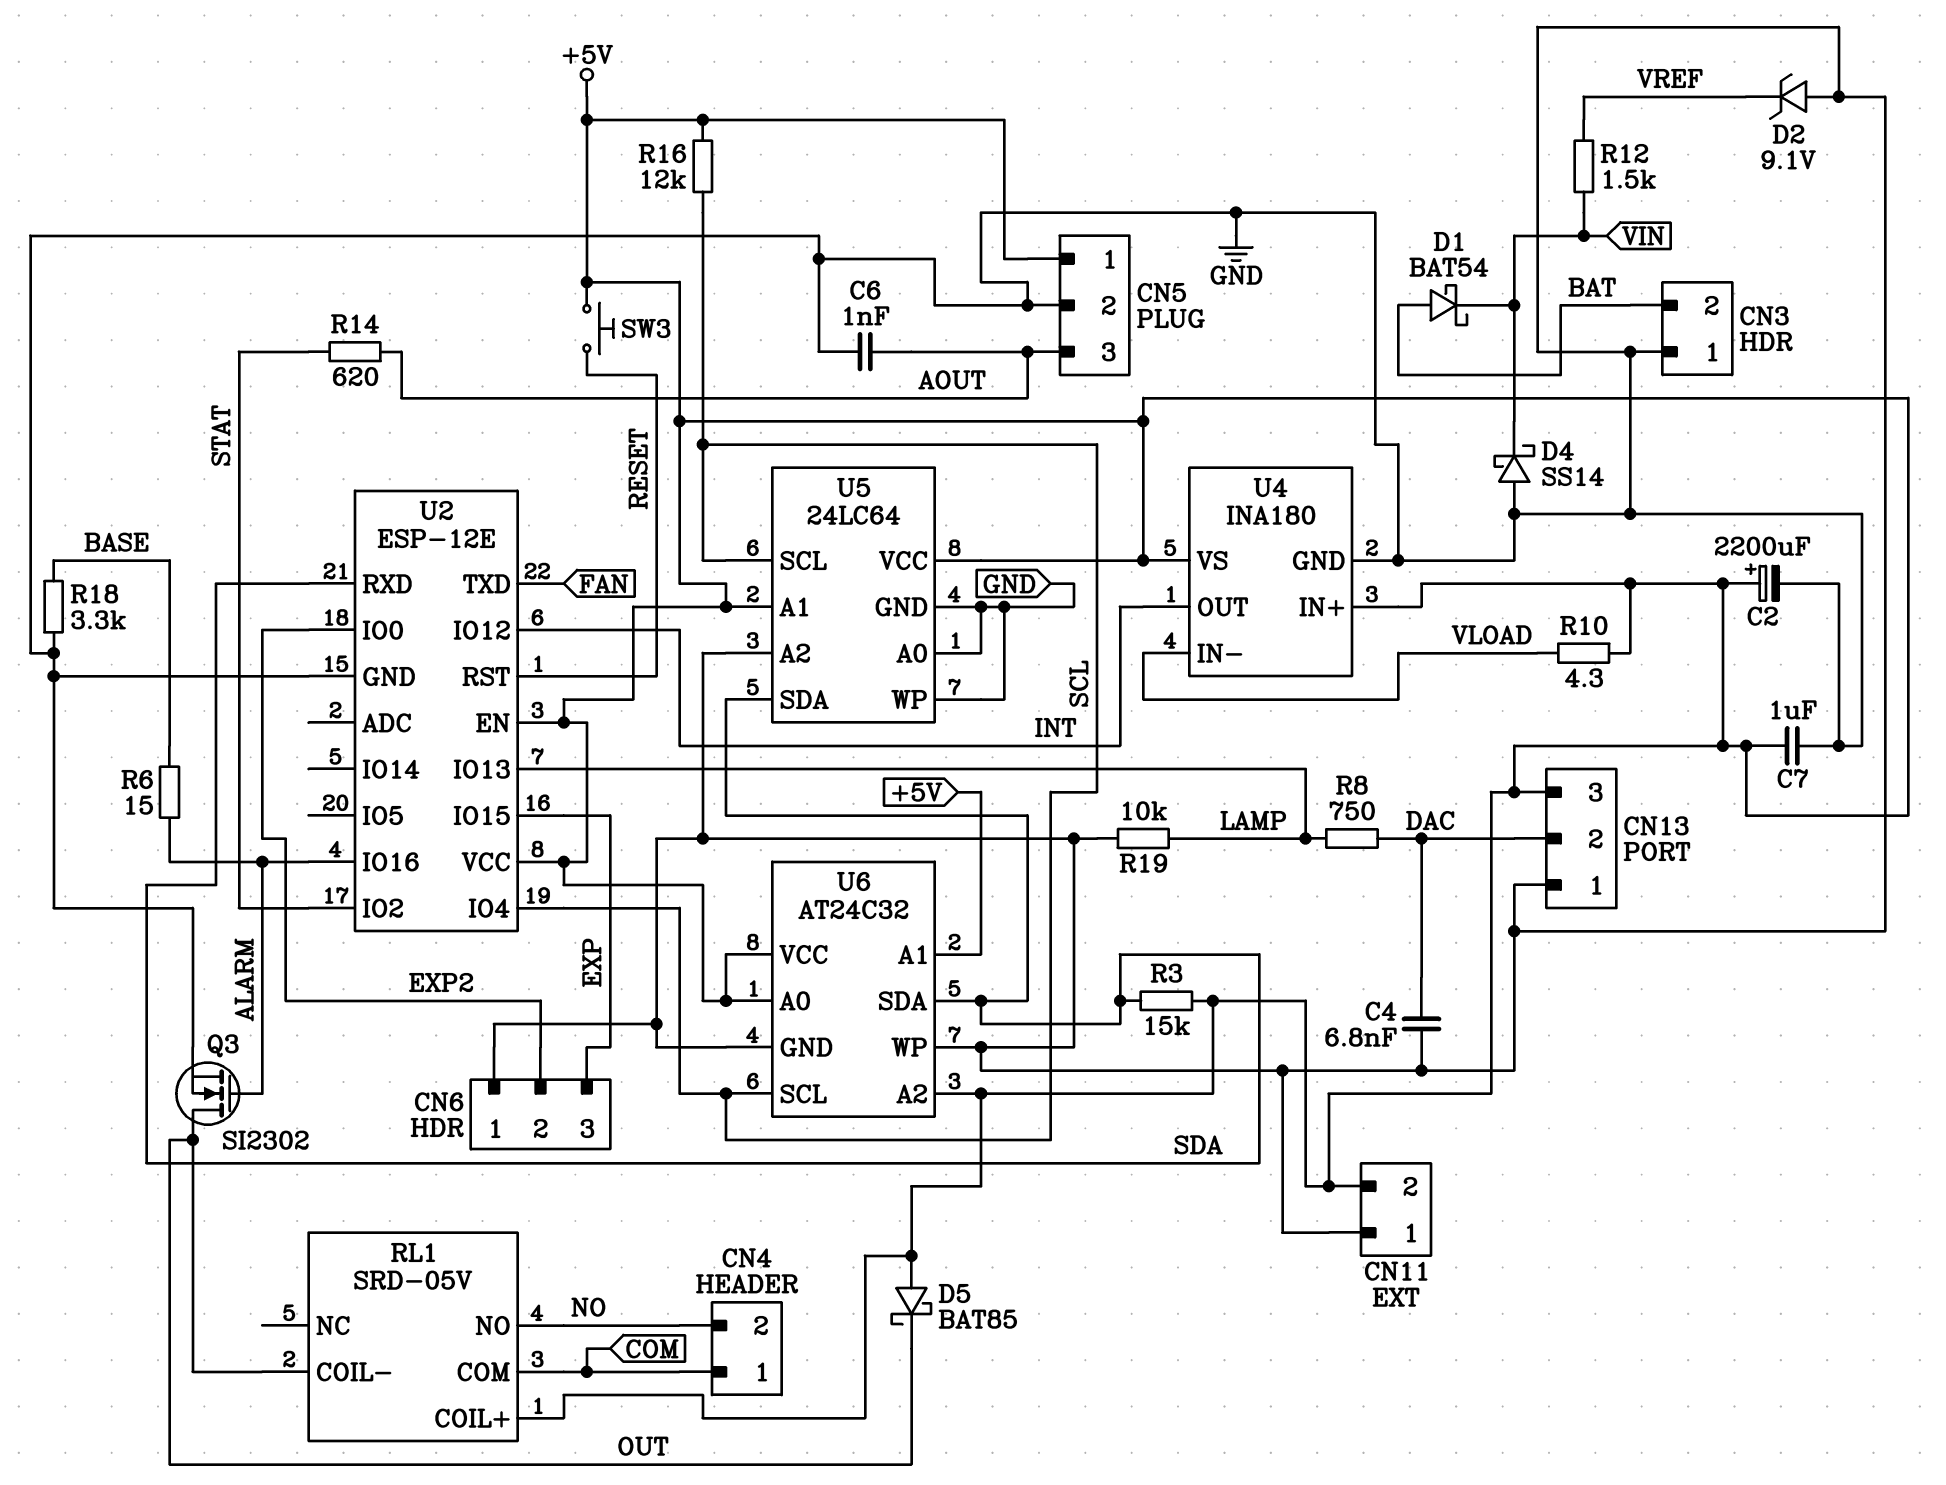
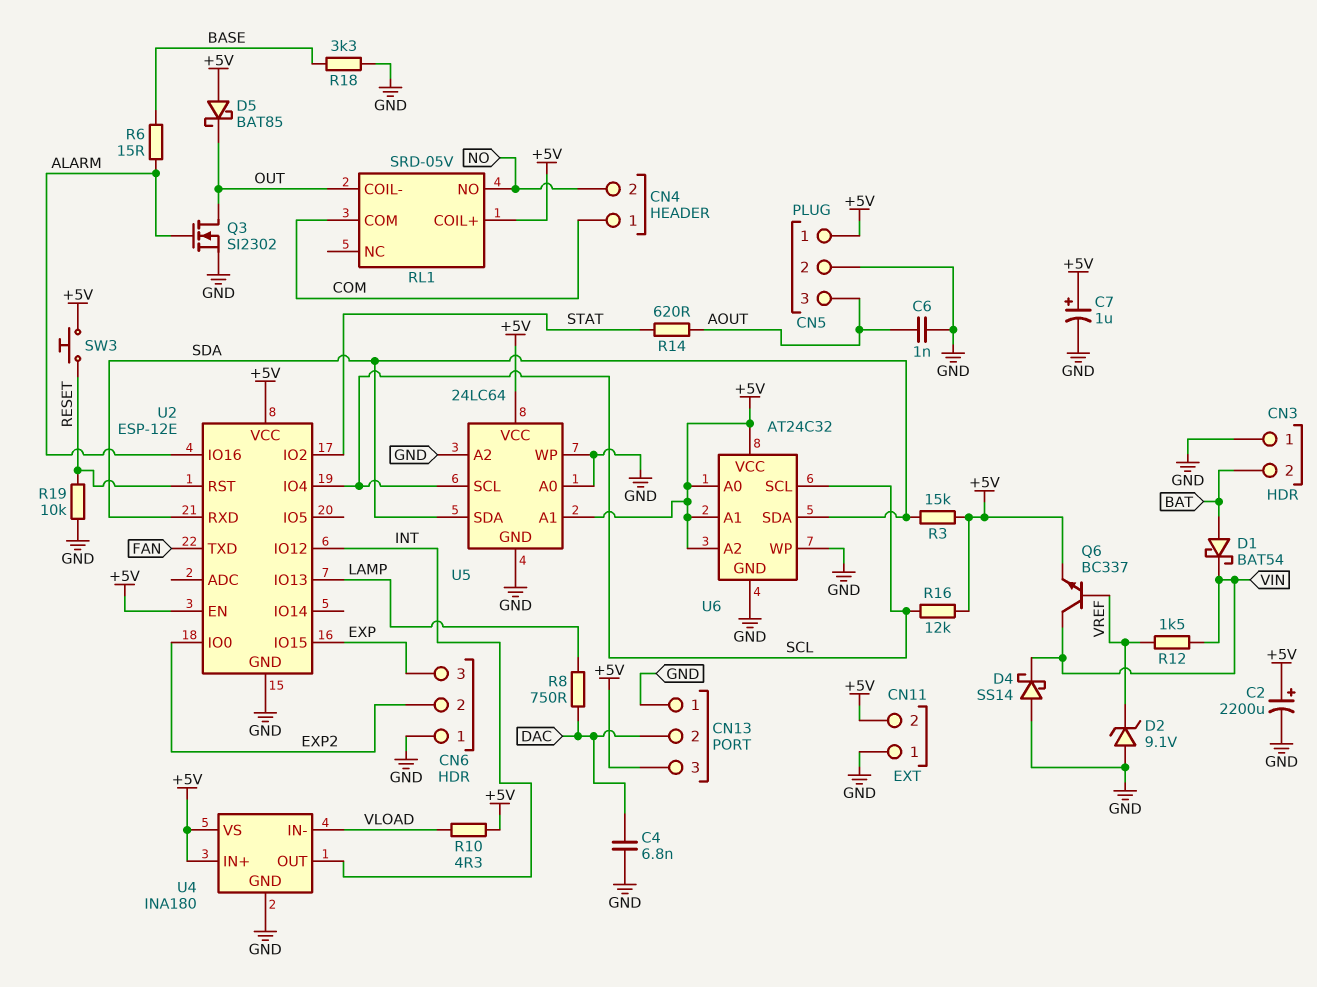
C7: 1uF (+5V, GND) -> 1uF (plus +5V, minus GND)
Q6: none -> NPN BC337 (B VREF, C VIN, E +5V)
R19: 10k (GND, LAMP) -> 10k (GND, RESET)

